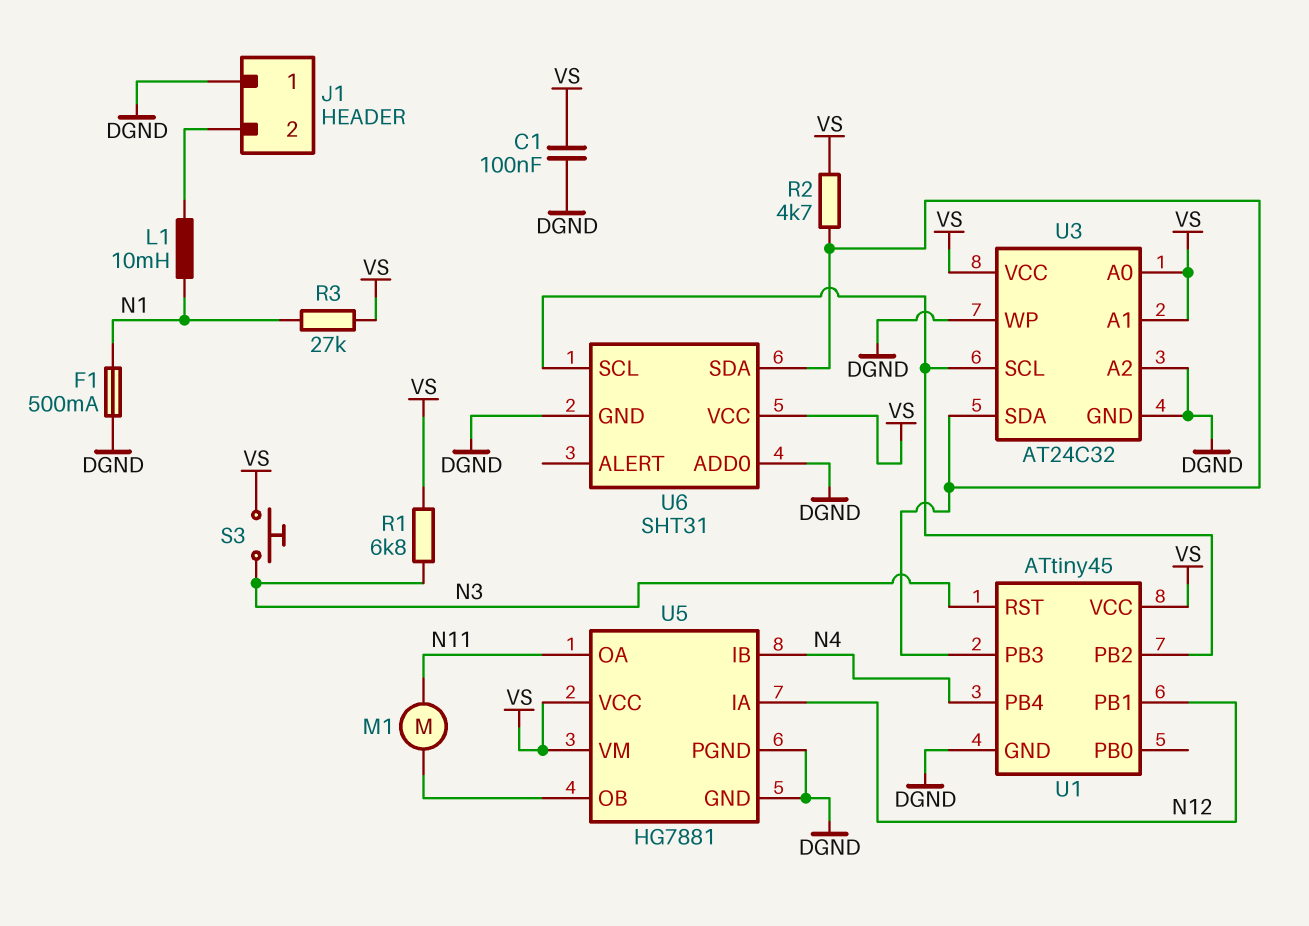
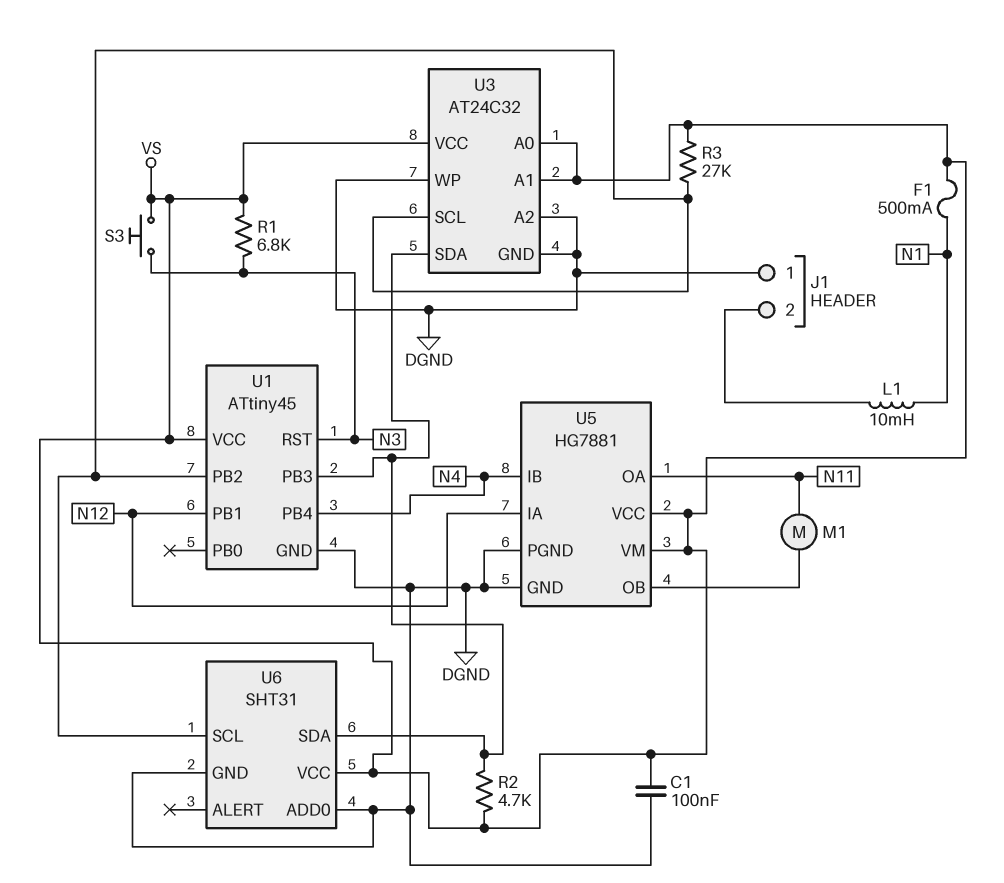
F1: 500mA (DGND, N1) -> 500mA (N1, VS)
R3: 27k (N1, VS) -> 27k (U1/PB2, VS)

